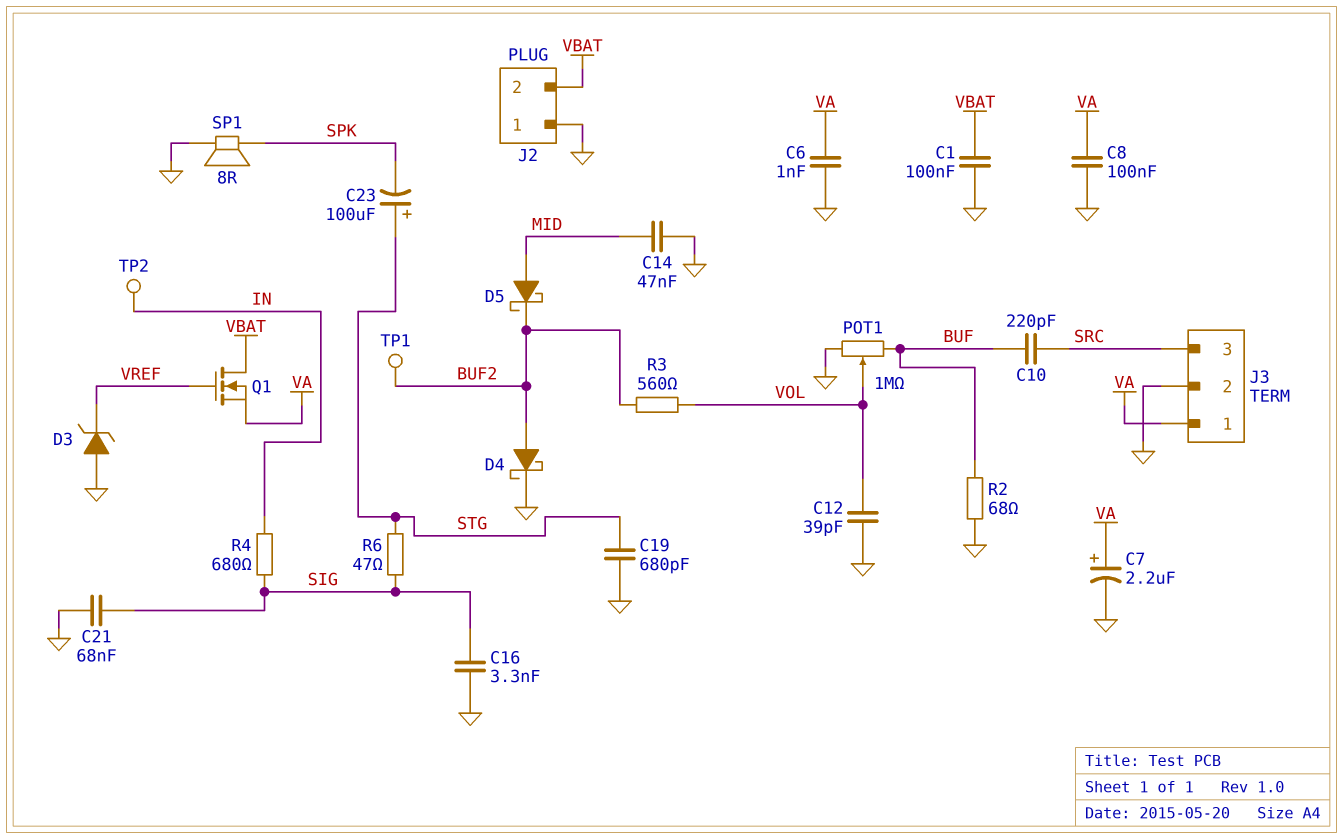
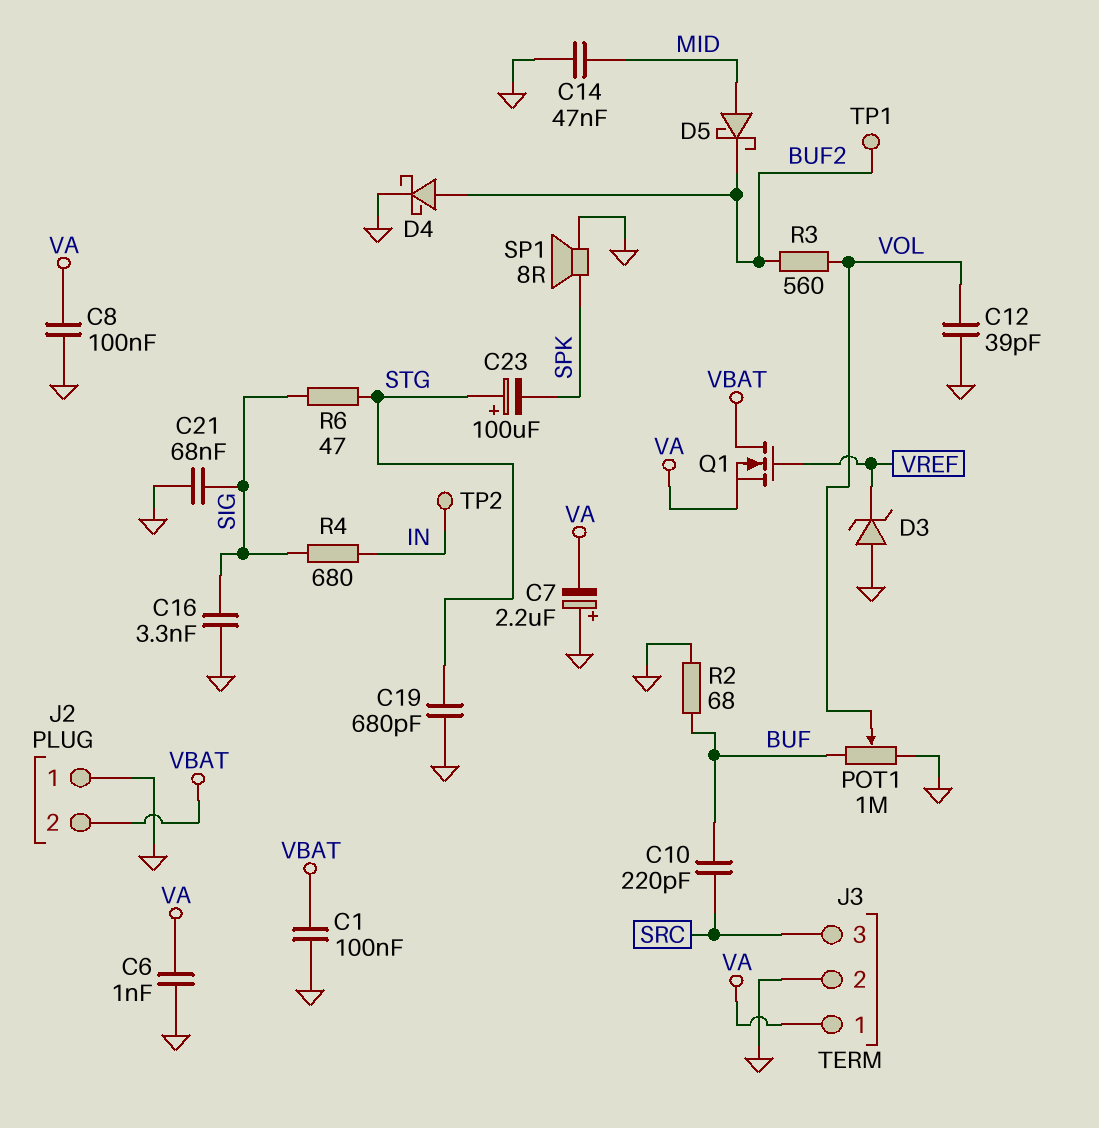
C7: 2.2uF (plus VA, minus GND) -> 2.2uF (plus GND, minus VA)

